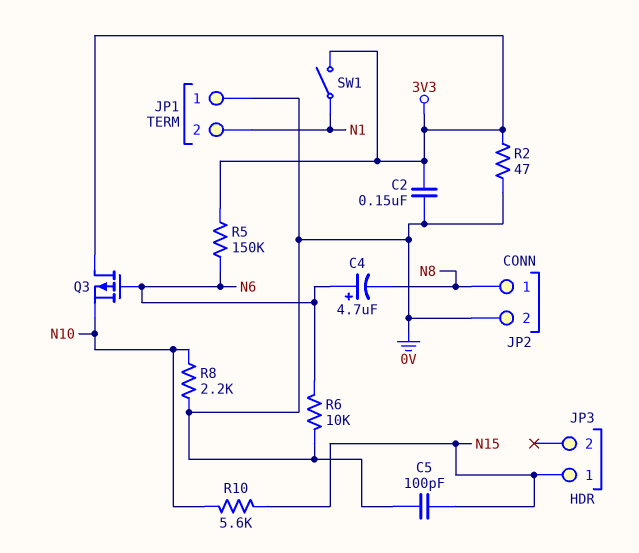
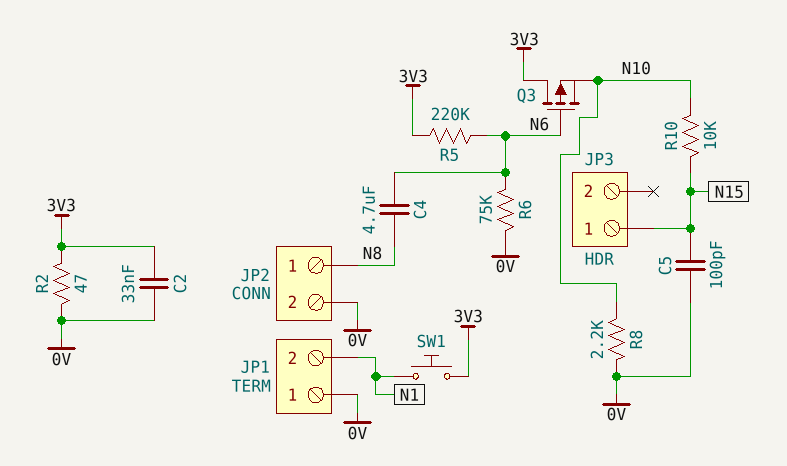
C2: 150nF (0V, 3V3) -> 33nF (0V, 3V3)
C4: 4.7uF (plus N6, minus N8) -> 4.7uF (N6, N8)
R5: 150k (3V3, N6) -> 220k (3V3, N6)
R6: 10k (0V, N6) -> 75k (0V, N6)
R10: 5.6k (N10, N15) -> 10k (N10, N15)
SW1: switch (3V3, N1) -> button (3V3, N1)

